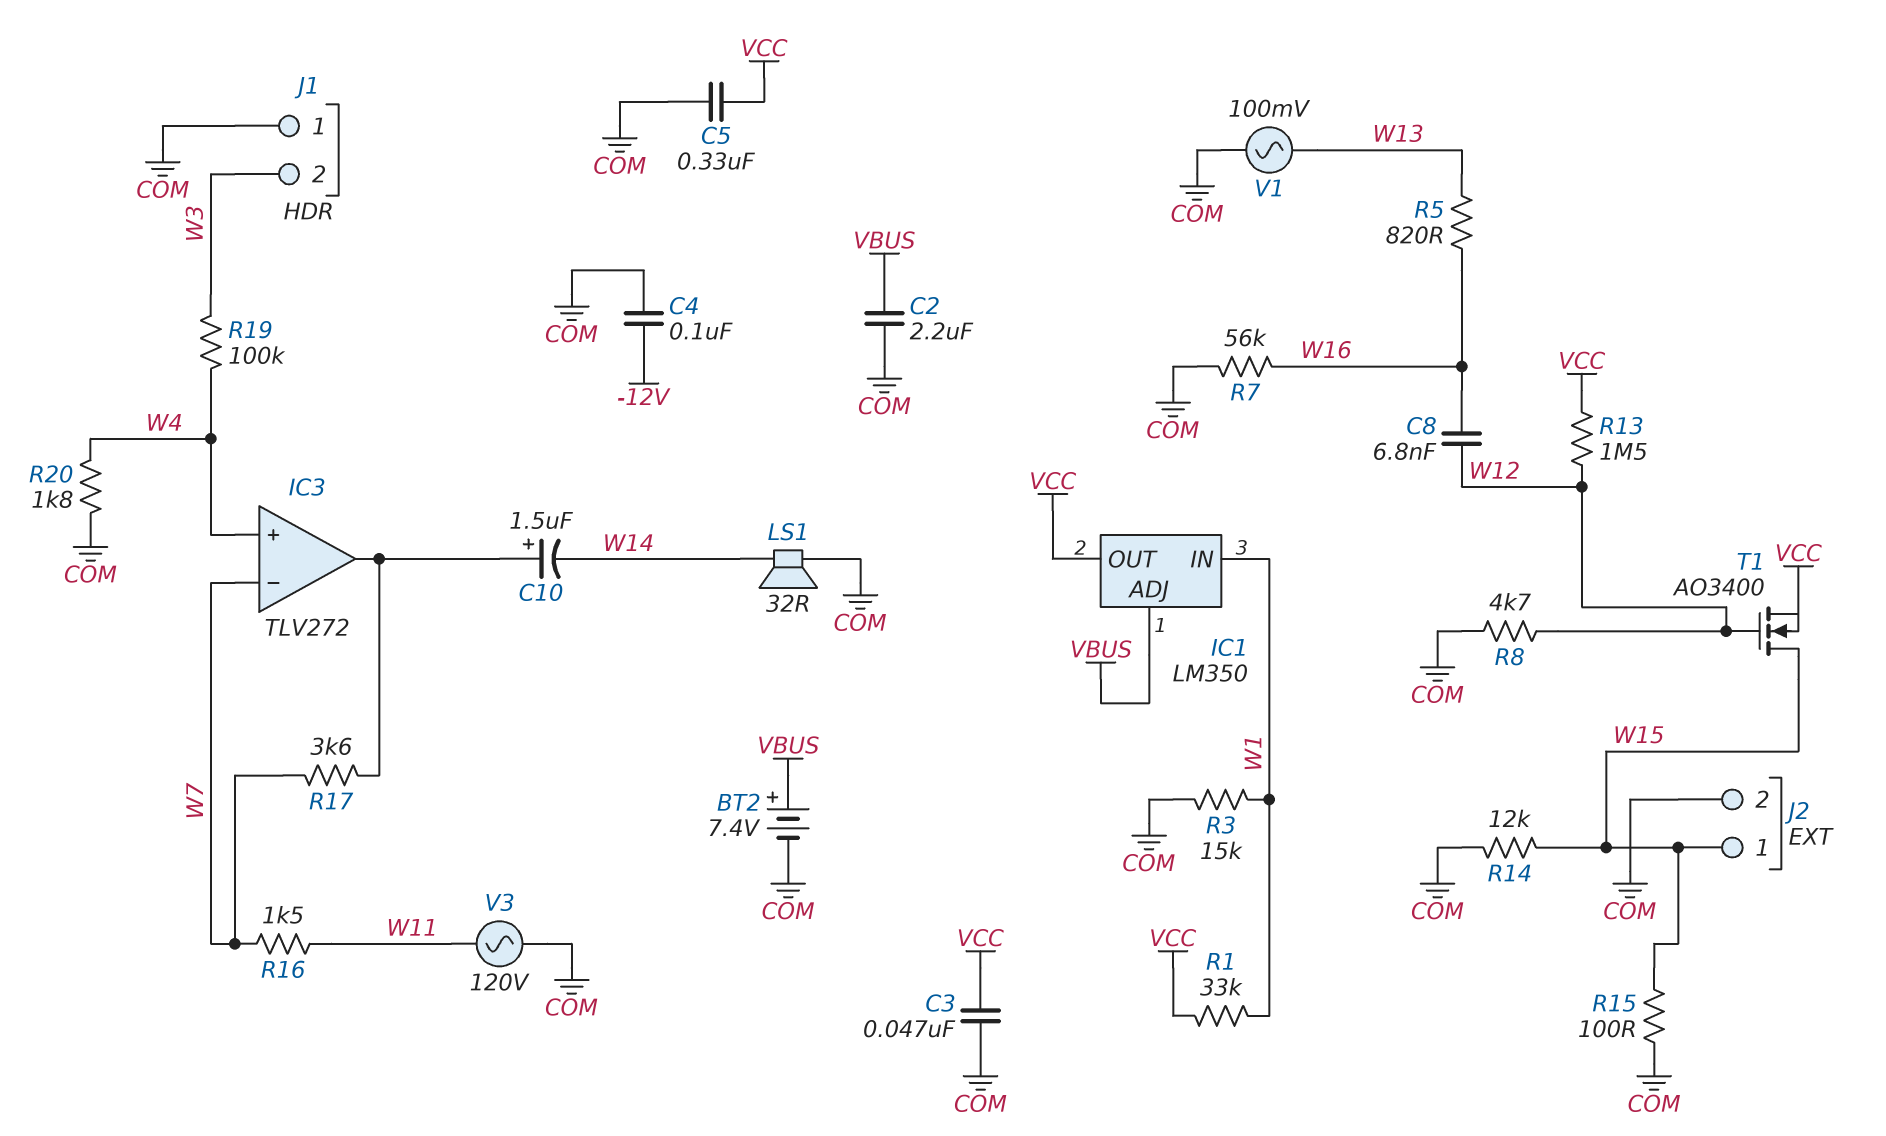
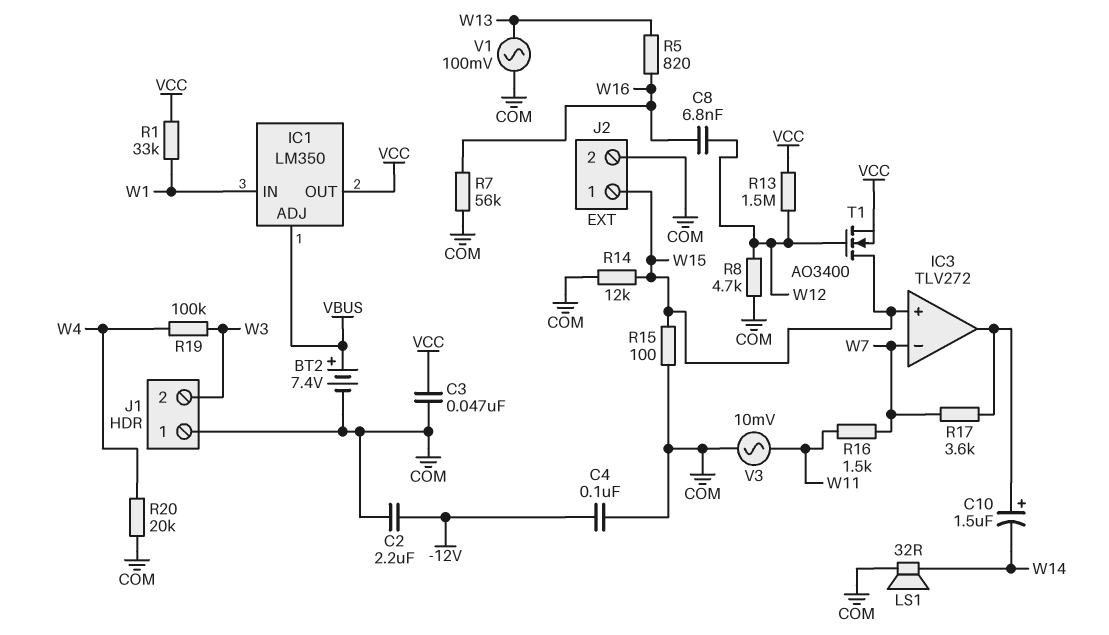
C2: 2.2uF (COM, VBUS) -> 2.2uF (-12V, COM)
C5: 330nF (COM, VCC) -> none
IC3 pin in+: W4 -> W15
R3: 15k (COM, W1) -> none
R20: 1.8k (COM, W4) -> 20k (COM, W4)
V3: AC 120V (COM, W11) -> AC 10mV (COM, W11)

